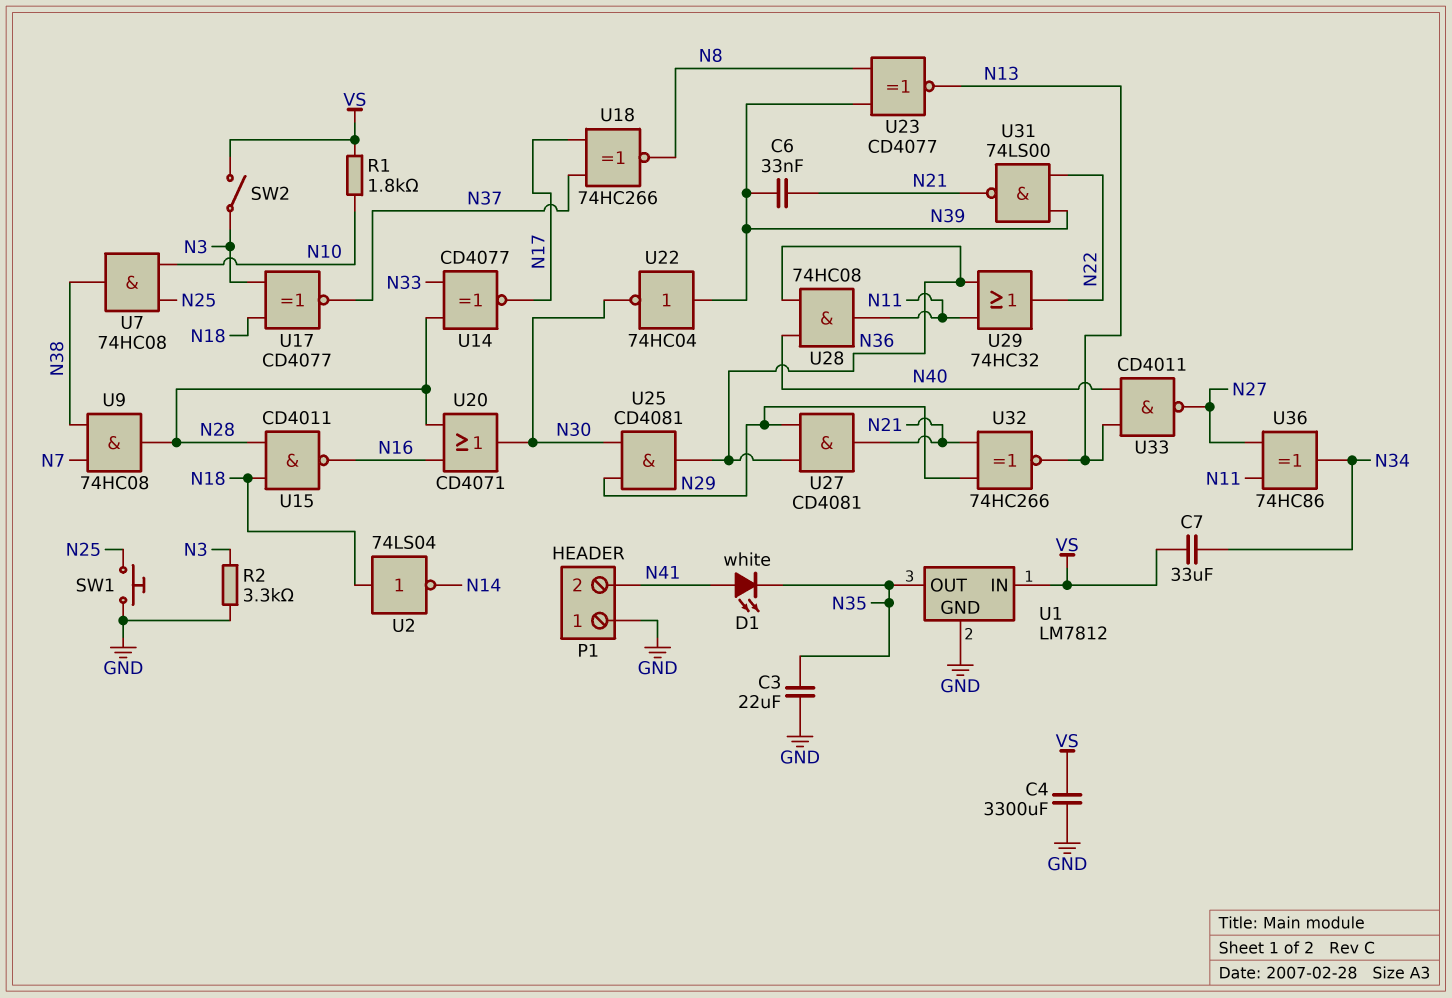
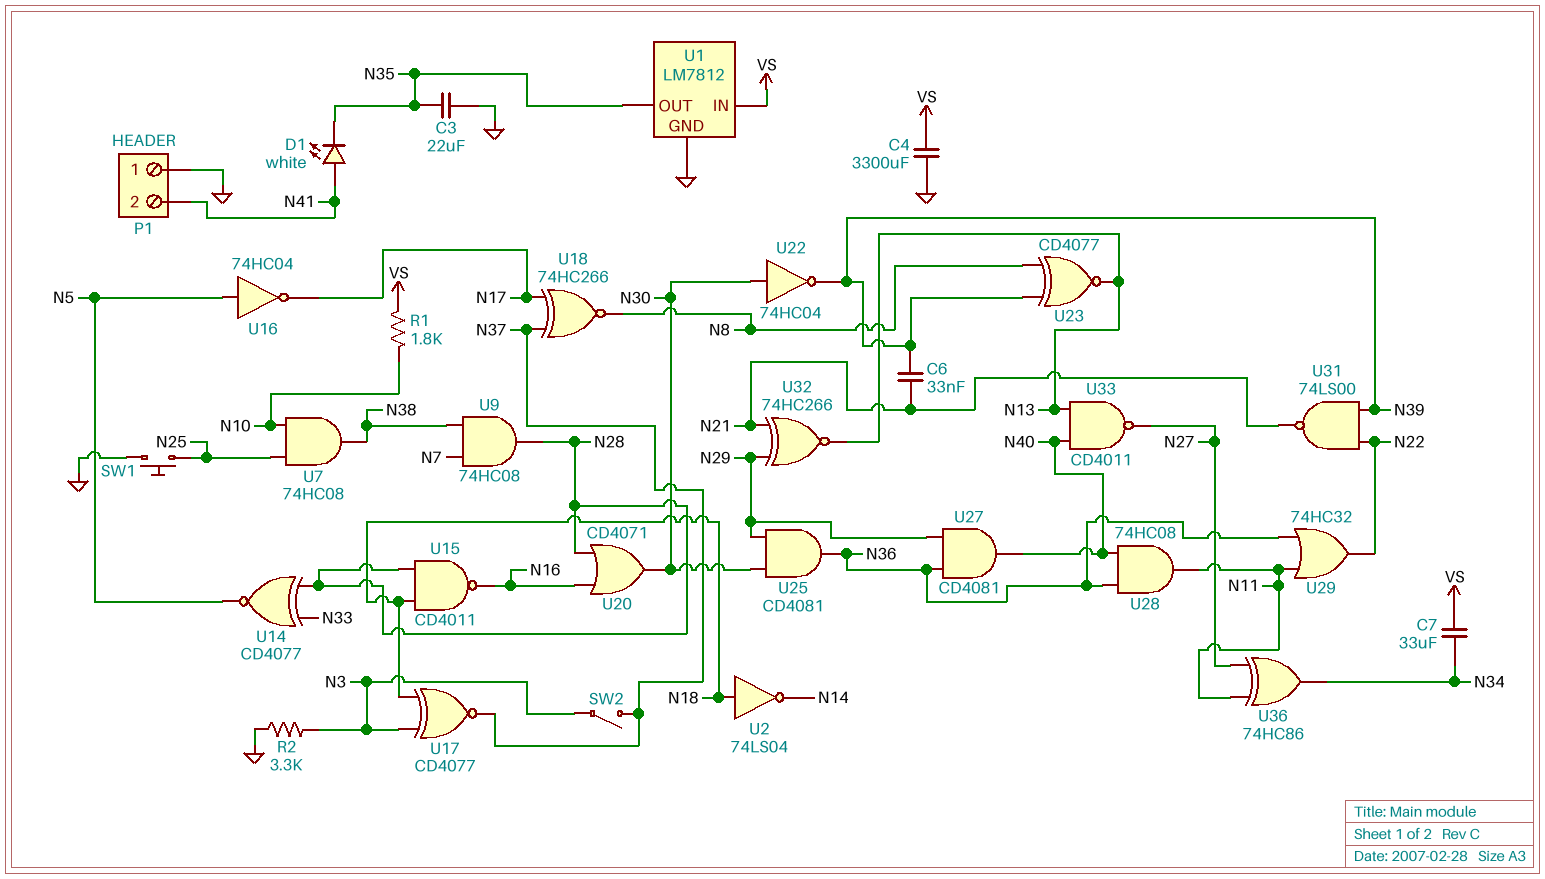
SW2: switch (N3, VS) -> switch (N3, N37)
U14: XNOR CD4077 (in N28, in N33, out N17) -> XNOR CD4077 (in N28, in N33, out N5)
U16: none -> NOT 74HC04 (in N5, out N17)
U22: NOT 74HC04 (in N39, out N30) -> NOT 74HC04 (in N30, out N39)
U27: AND CD4081 (in N29, in N36, out N21) -> AND CD4081 (in N29, in N36, out N40)

